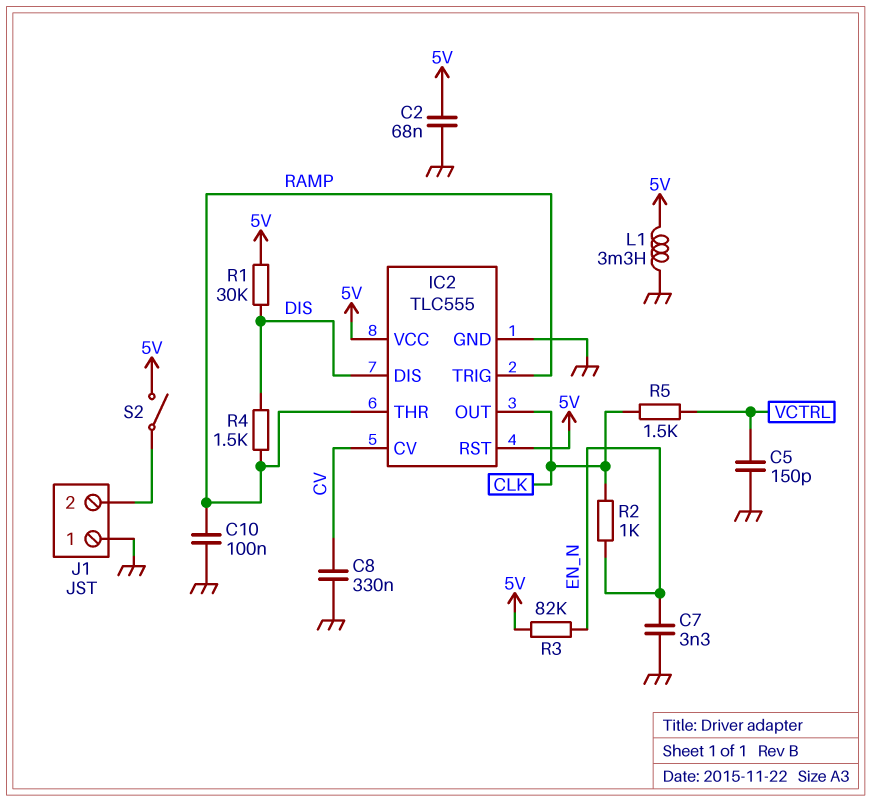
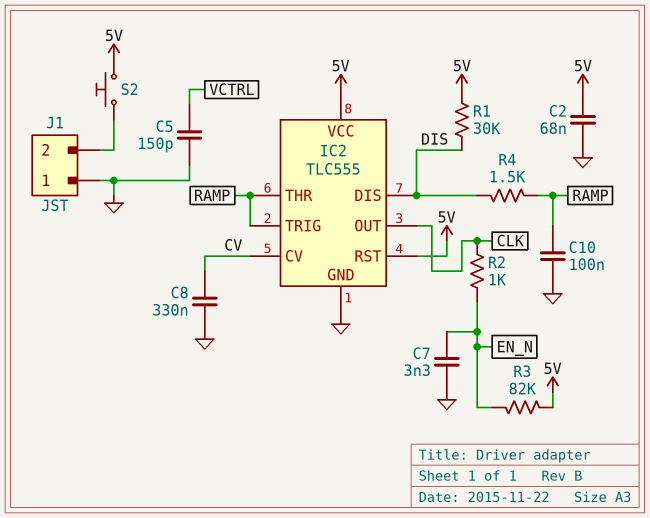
L1: 3.3mH (5V, GND) -> none
R5: 1.5k (CLK, VCTRL) -> none
S2: switch (5V, J1/2) -> button (5V, J1/2)

